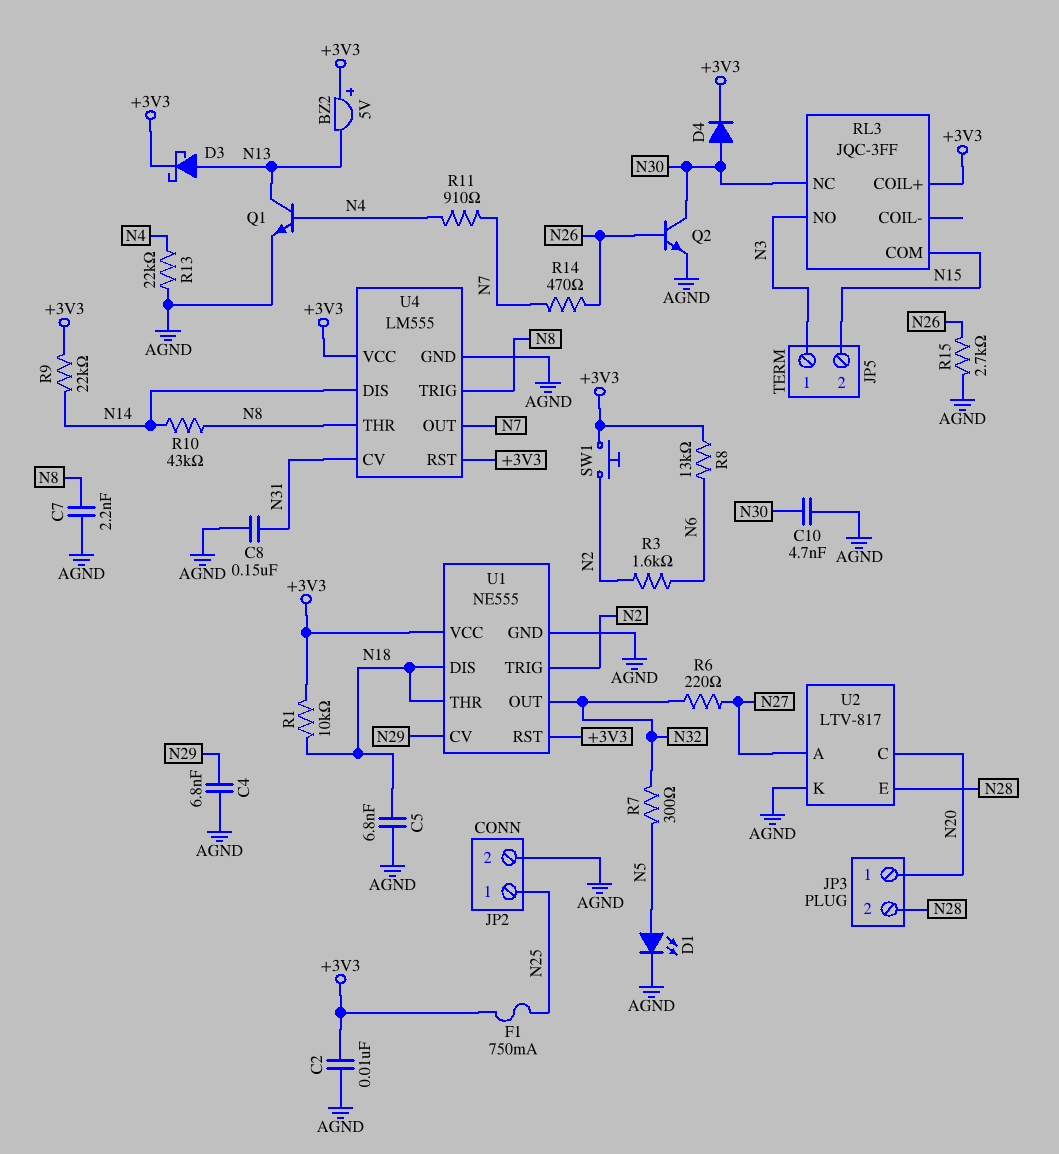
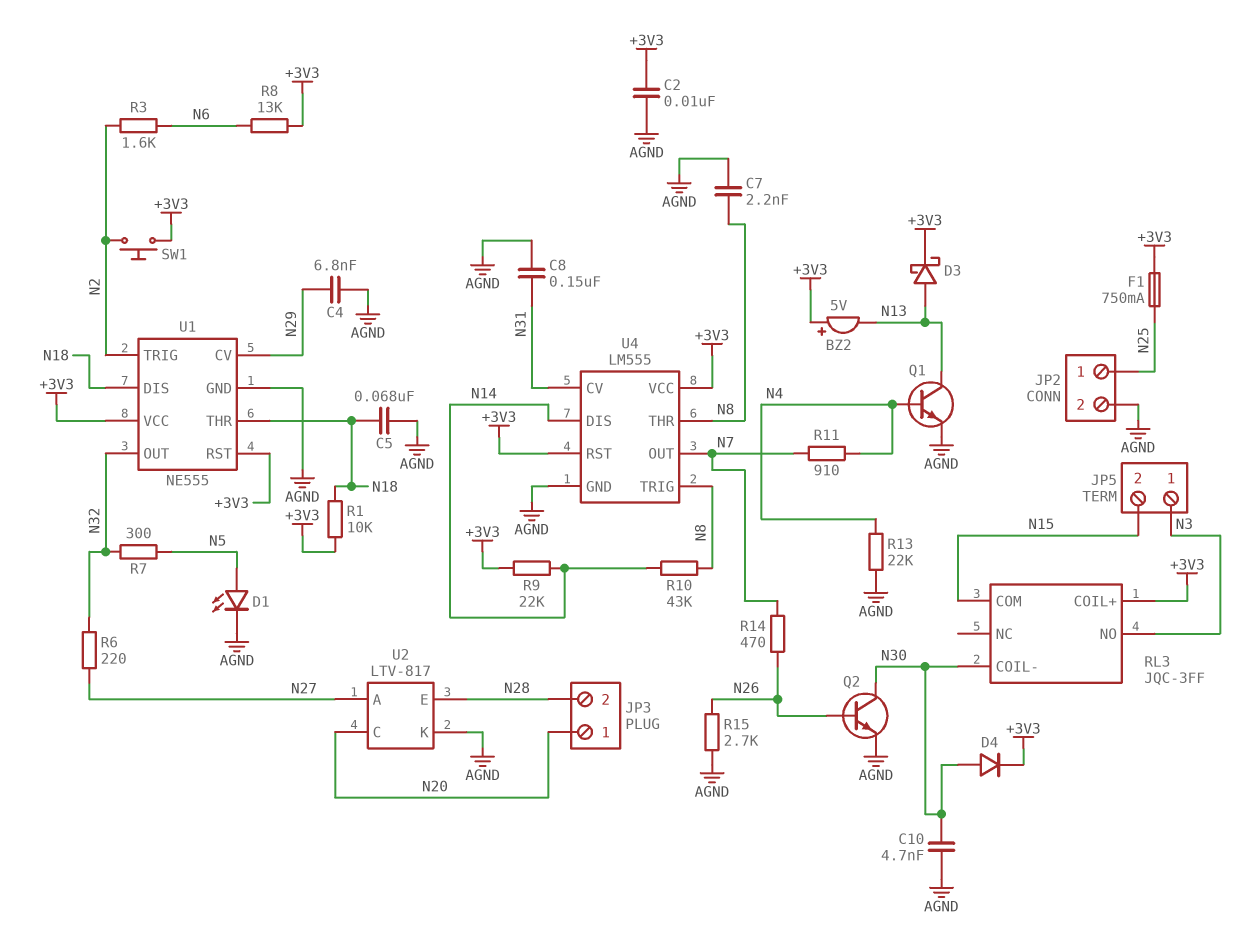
C5: 6.8nF (AGND, N18) -> 68nF (AGND, N18)
RL3 pin COIL-: none -> N30
RL3 pin NC: N30 -> none

